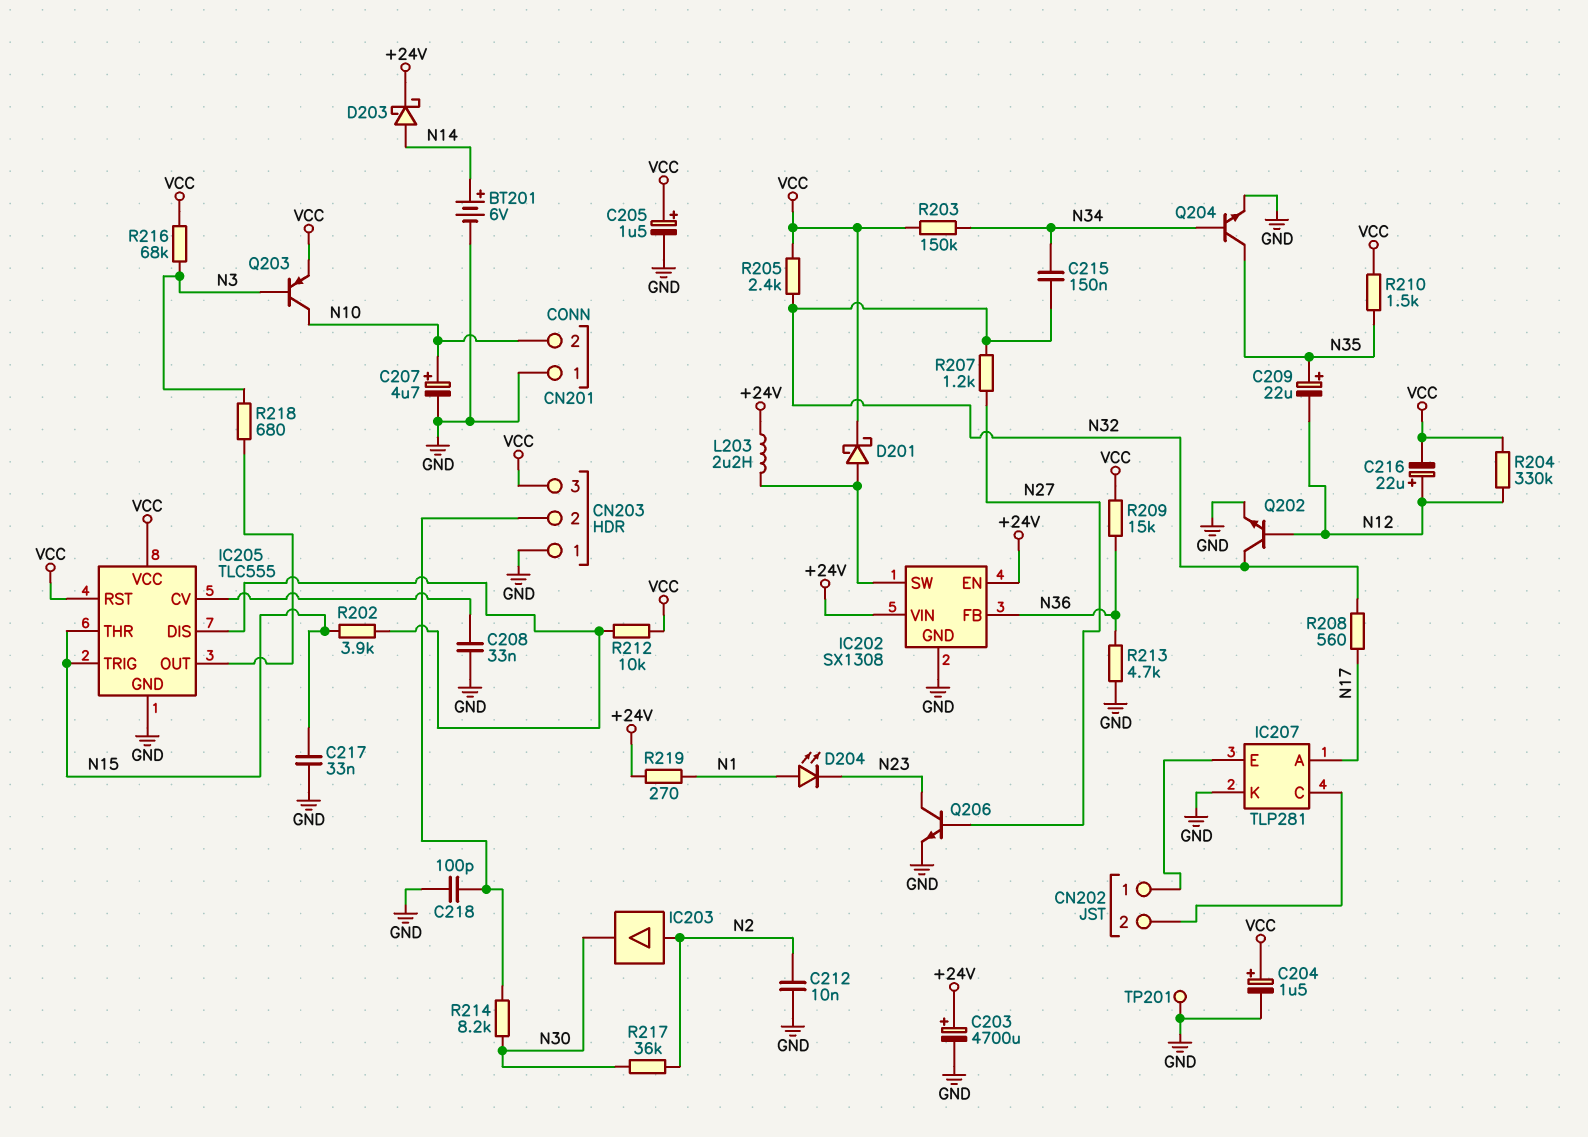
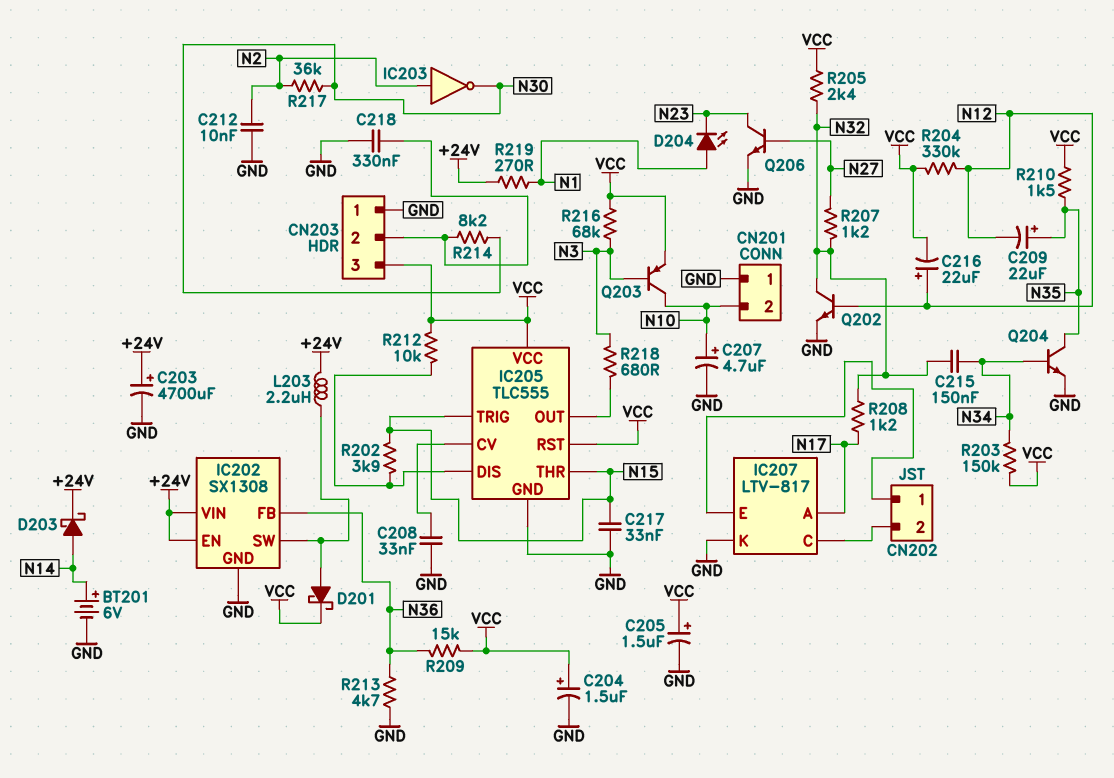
C218: 100pF (CN203/2, GND) -> 330nF (CN203/2, GND)
IC203: buffer (in N2, out N30) -> NOT (in N2, out N30)
IC207: TLP281 -> LTV-817
R208: 560 (N17, N32) -> 1.2k (N17, N32)
TP201: test point (GND) -> none

